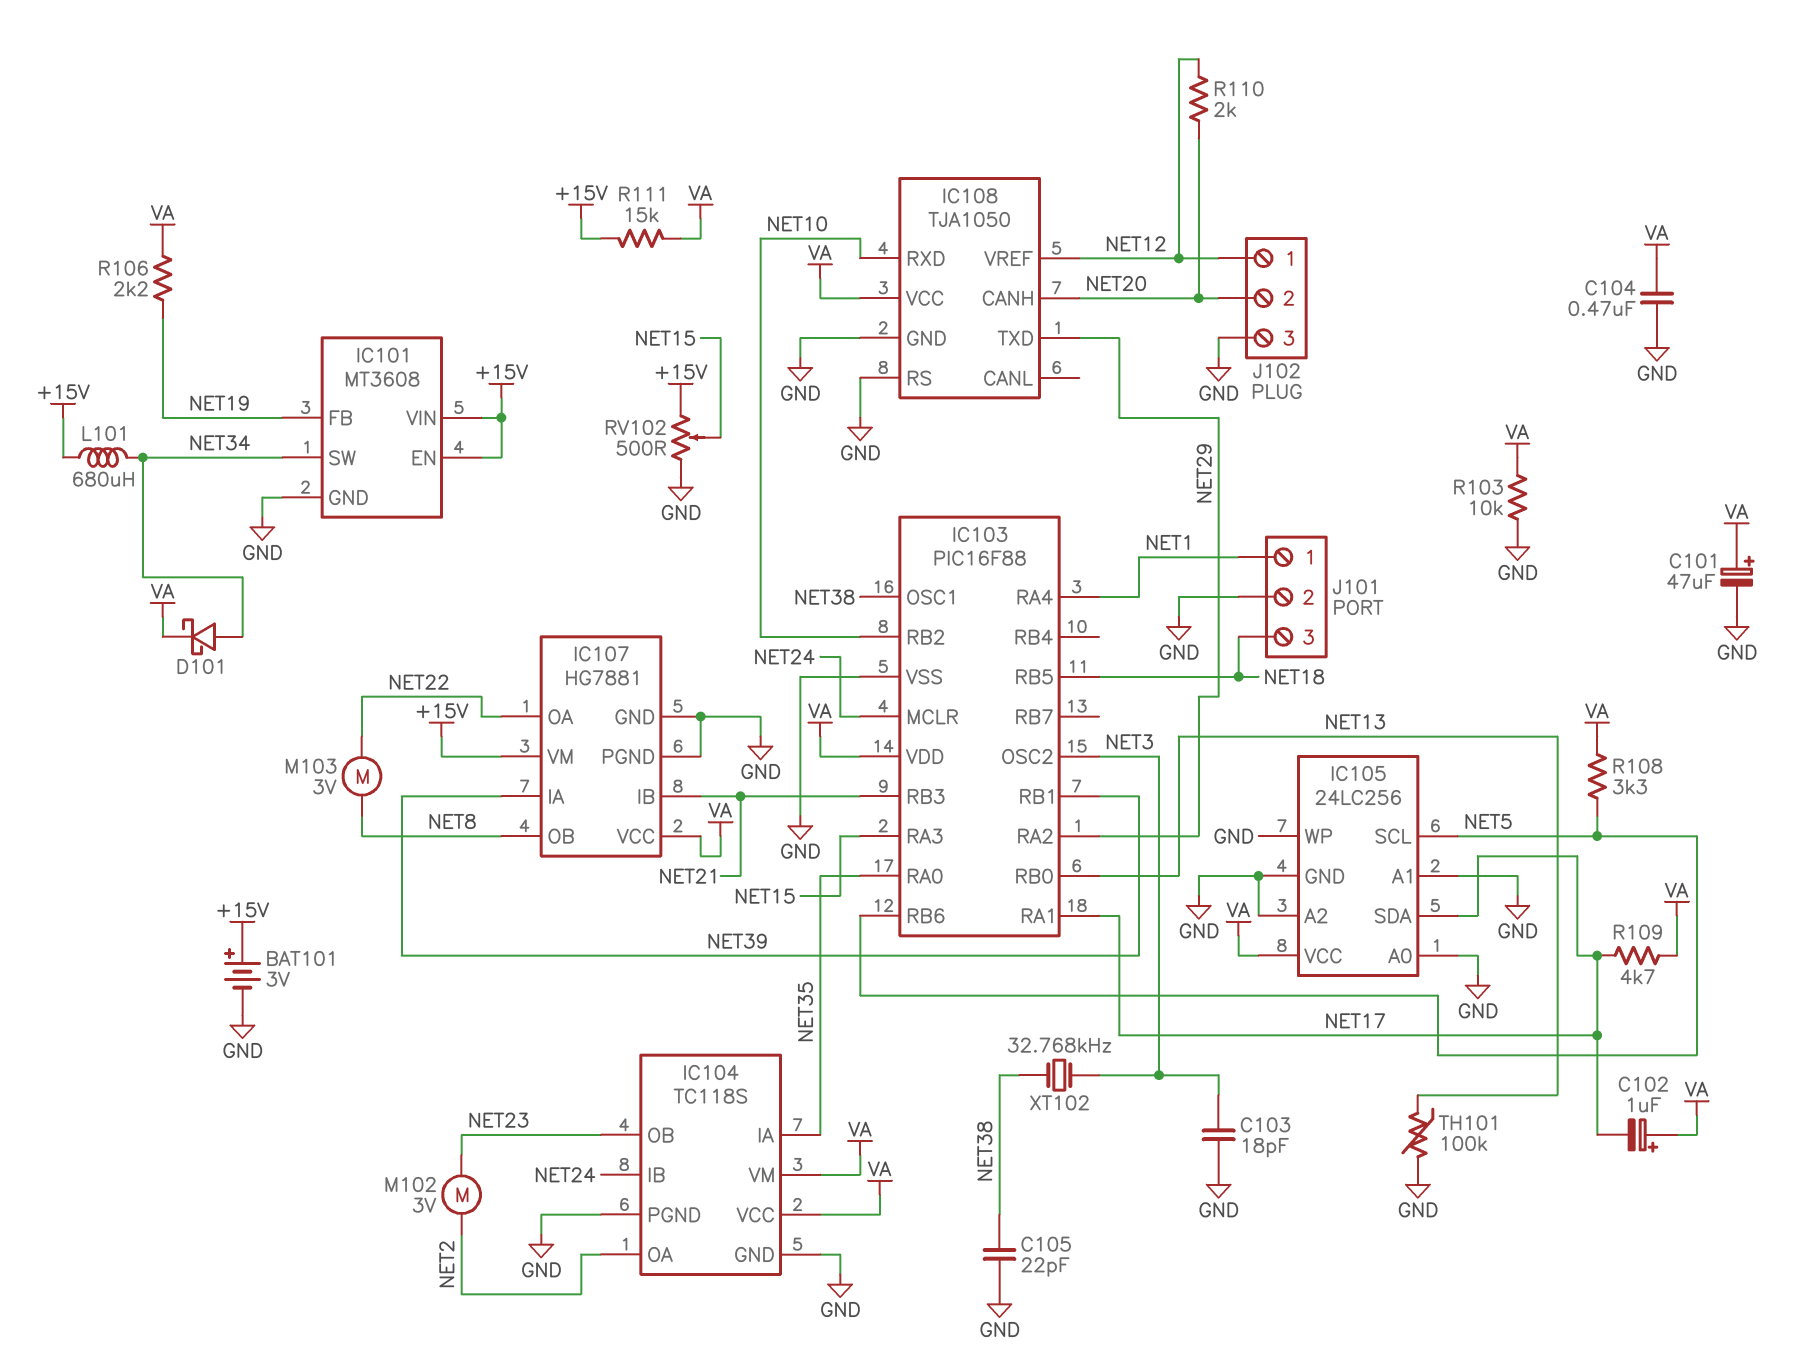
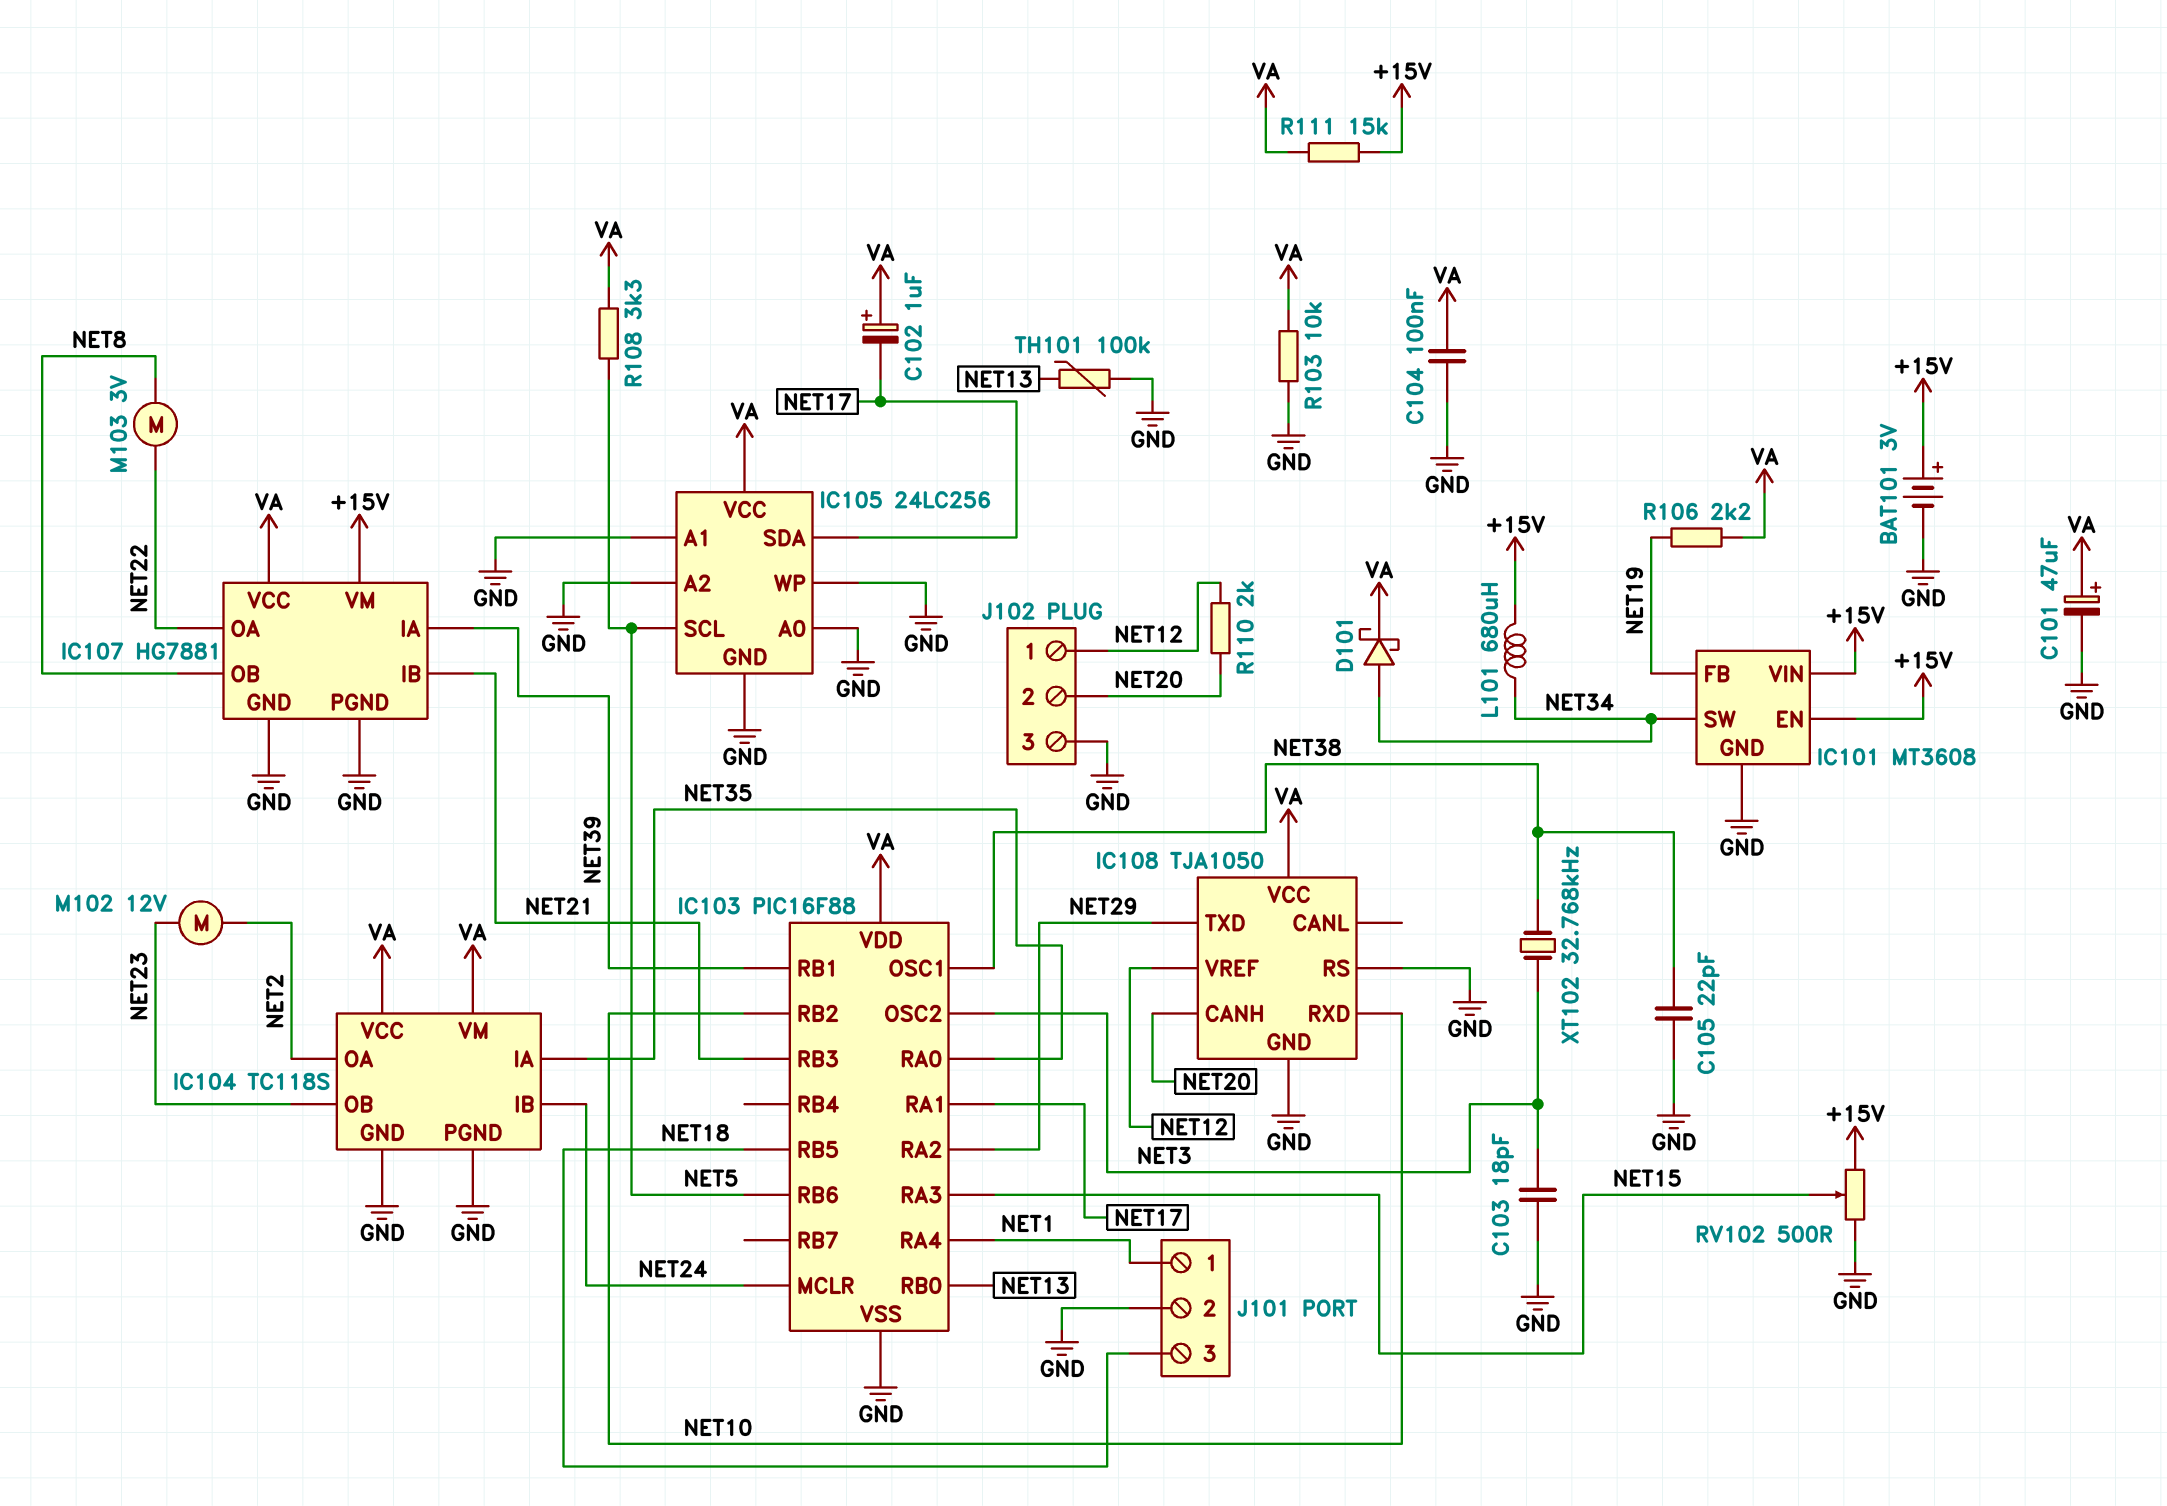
C104: 470nF (GND, VA) -> 100nF (GND, VA)
M102: motor 3V (NET2, NET23) -> motor 12V (NET2, NET23)
R109: 4.7k (NET17, VA) -> none

